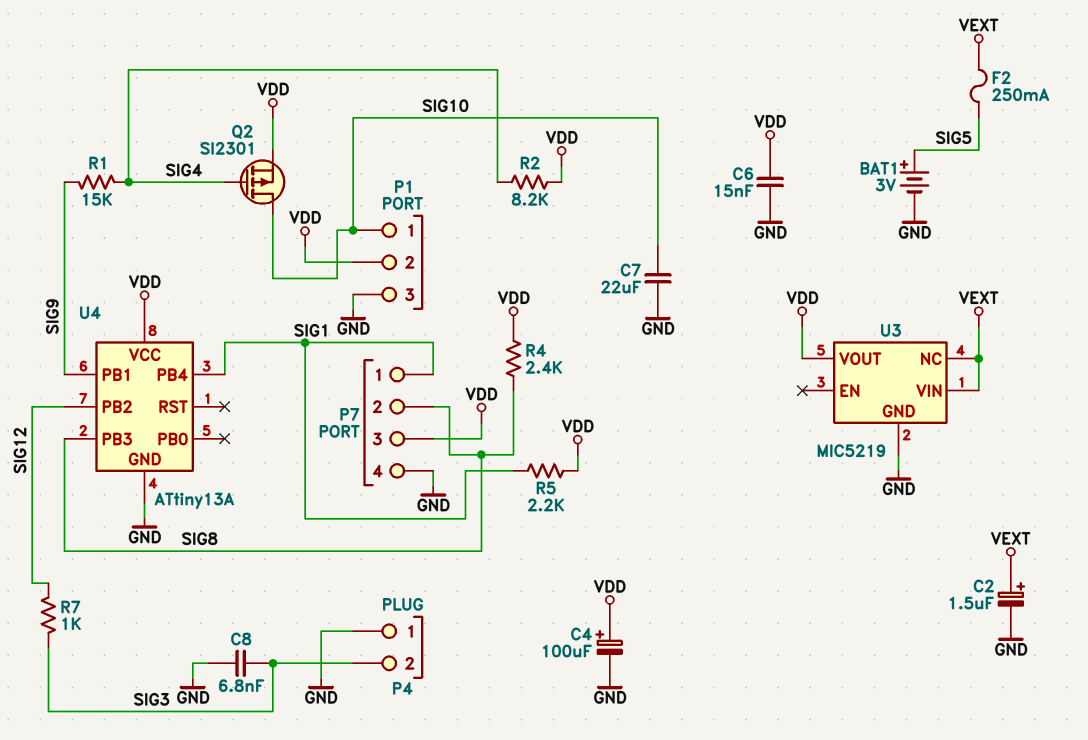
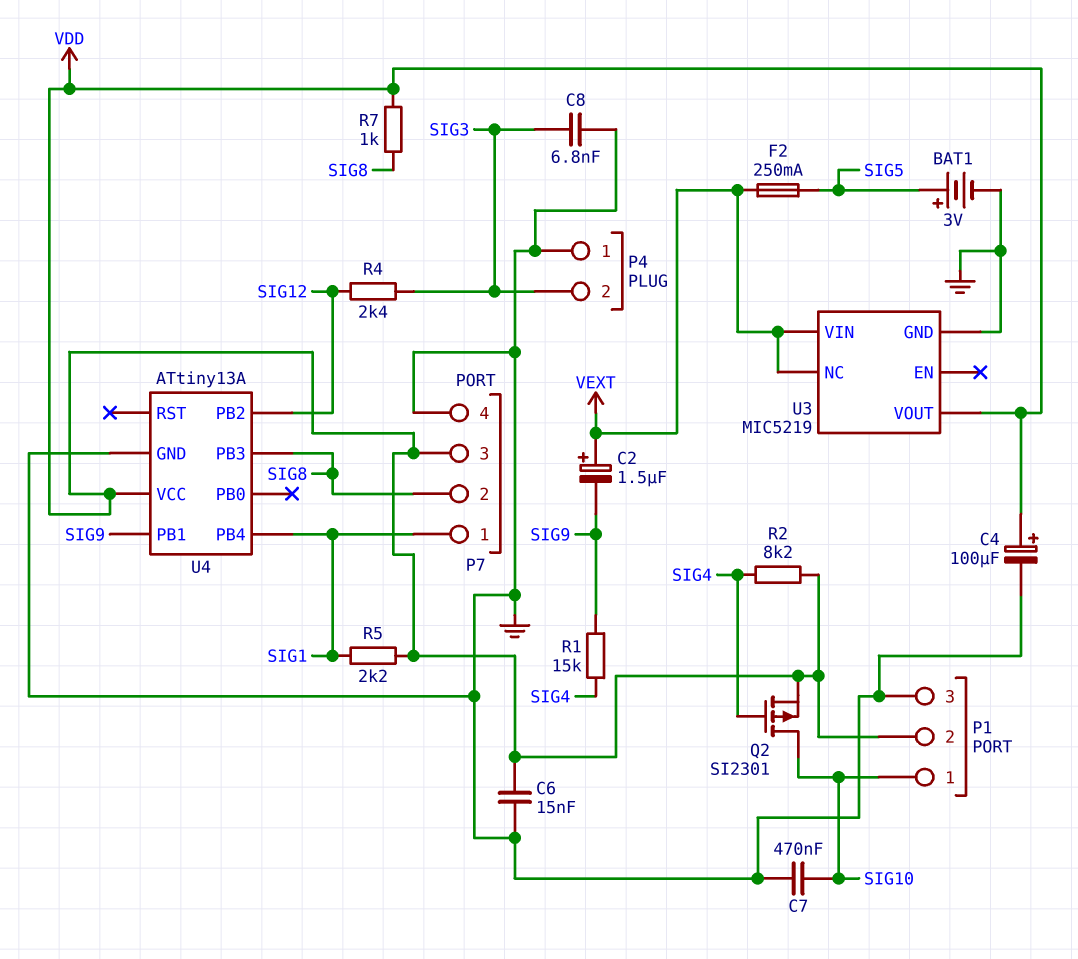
C2: 1.5uF (plus VEXT, minus GND) -> 1.5uF (plus VEXT, minus SIG9)
C7: 22uF (GND, SIG10) -> 470nF (GND, SIG10)
R4: 2.4k (SIG8, VDD) -> 2.4k (SIG3, SIG12)
R7: 1k (SIG3, SIG12) -> 1k (SIG8, VDD)

